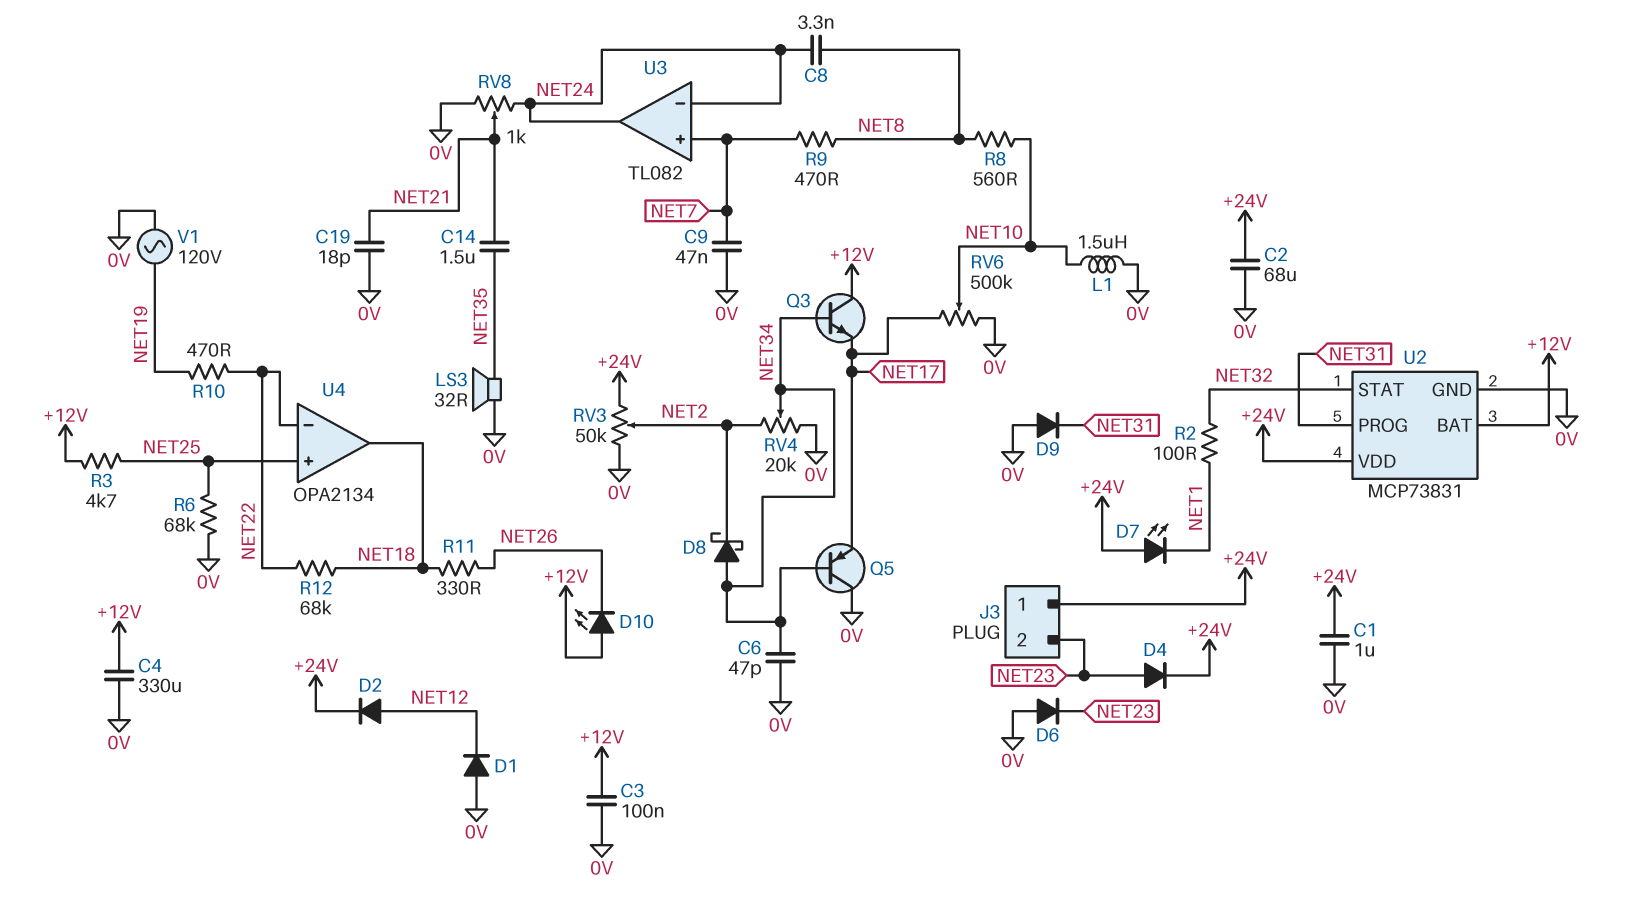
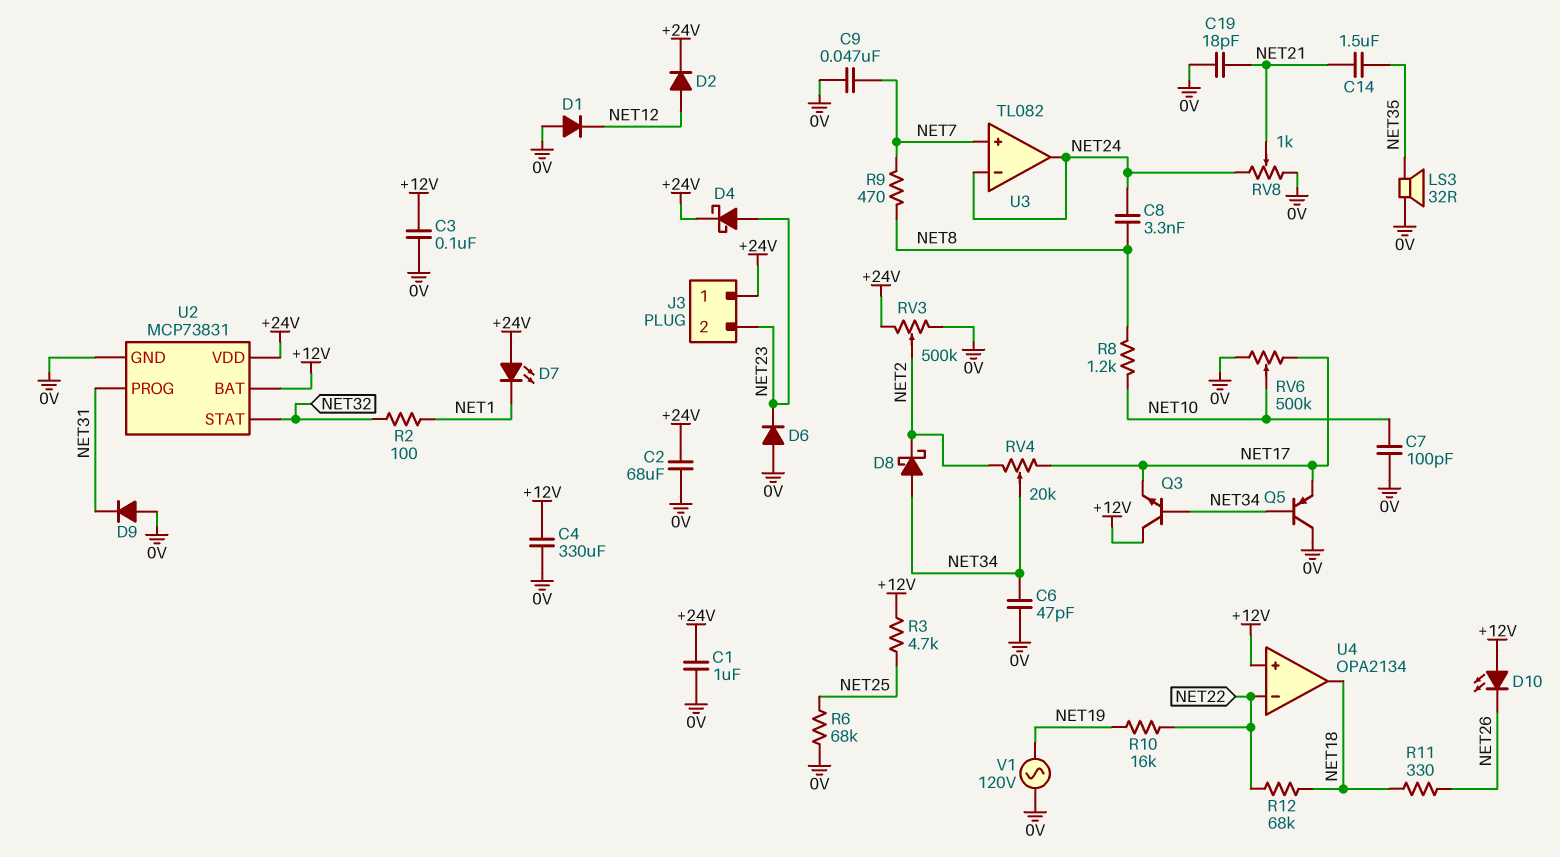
C7: none -> 100pF (0V, NET10)
D4: diode (A NET23, K +24V) -> schottky (A NET23, K +24V)
L1: 1.5uH (0V, NET10) -> none
R8: 560 (NET8, NET10) -> 1.2k (NET8, NET10)
R10: 470 (NET19, NET22) -> 16k (NET19, NET22)
RV3: 50k (+24V, 0V, wiper NET2) -> 500k (+24V, 0V, wiper NET2)
RV4: 20k (0V, NET2, wiper NET34) -> 20k (NET2, NET17, wiper NET34)
U4 pin in+: NET25 -> +12V

